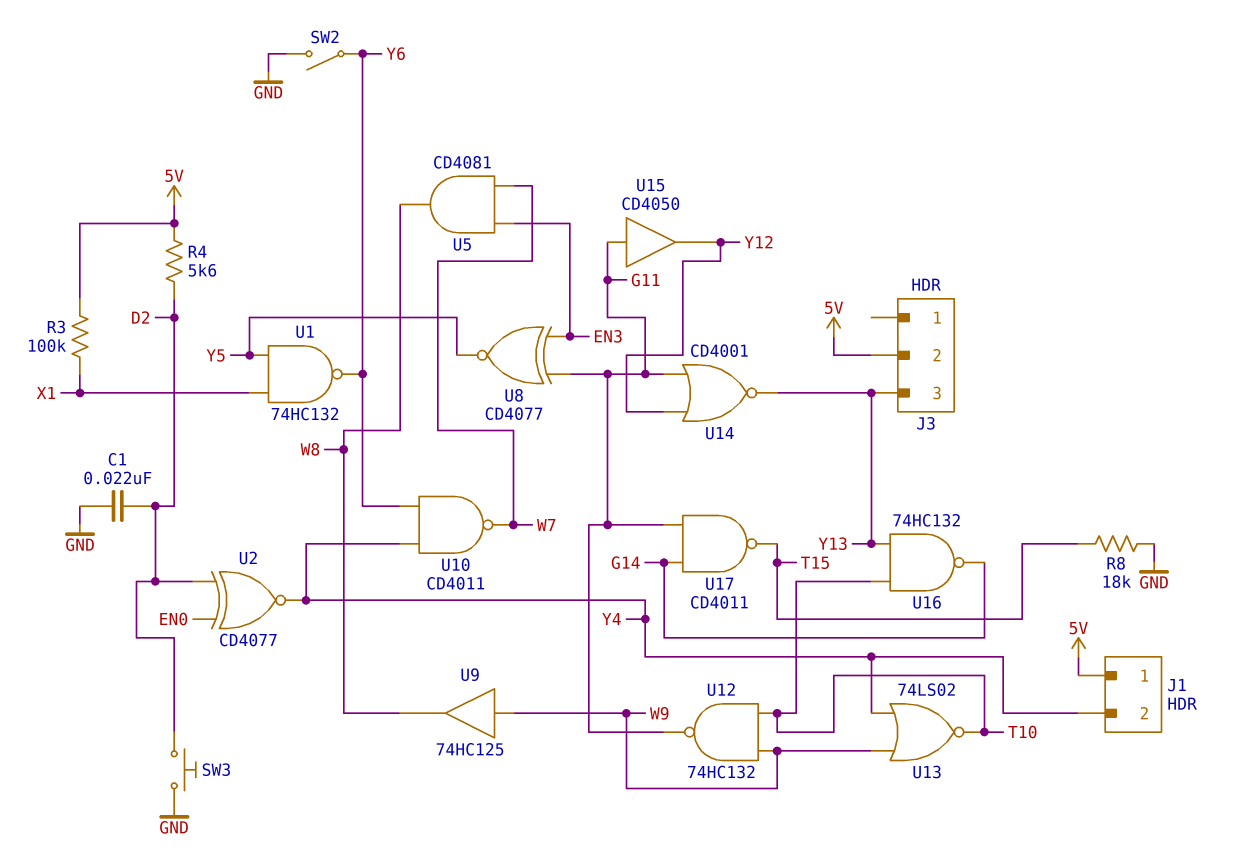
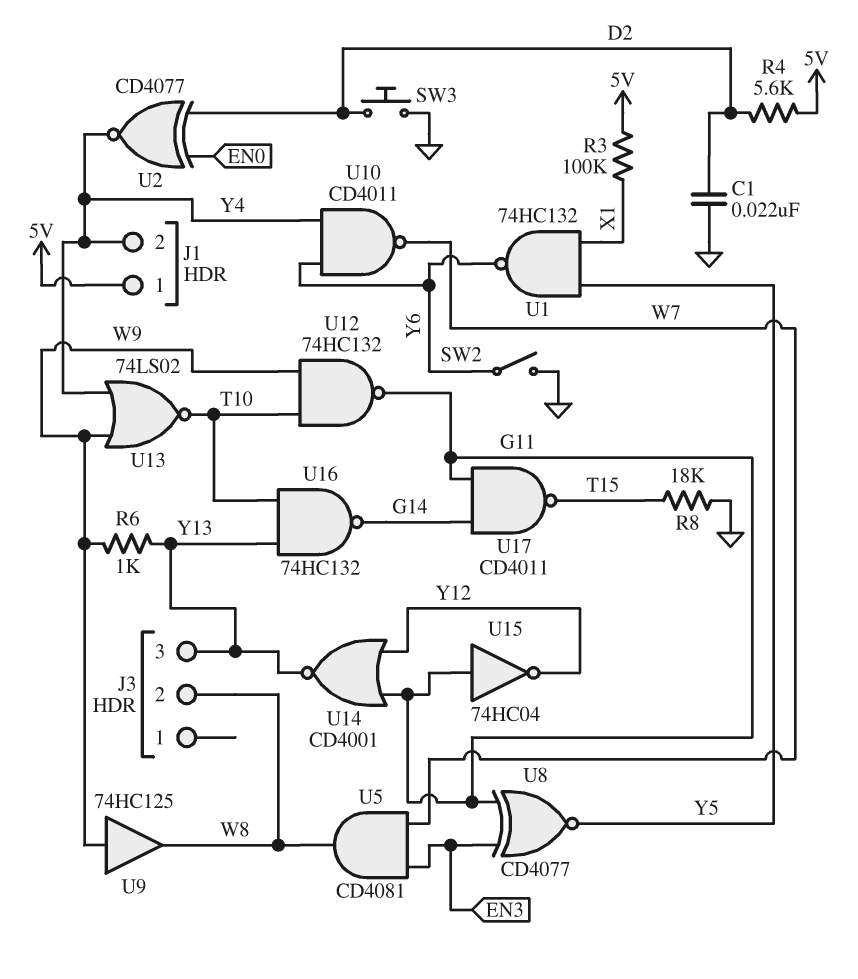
J3 pin 2: 5V -> W8
R6: none -> 1k (W9, Y13)
U15: buffer CD4050 (in G11, out Y12) -> NOT 74HC04 (in G11, out Y12)

